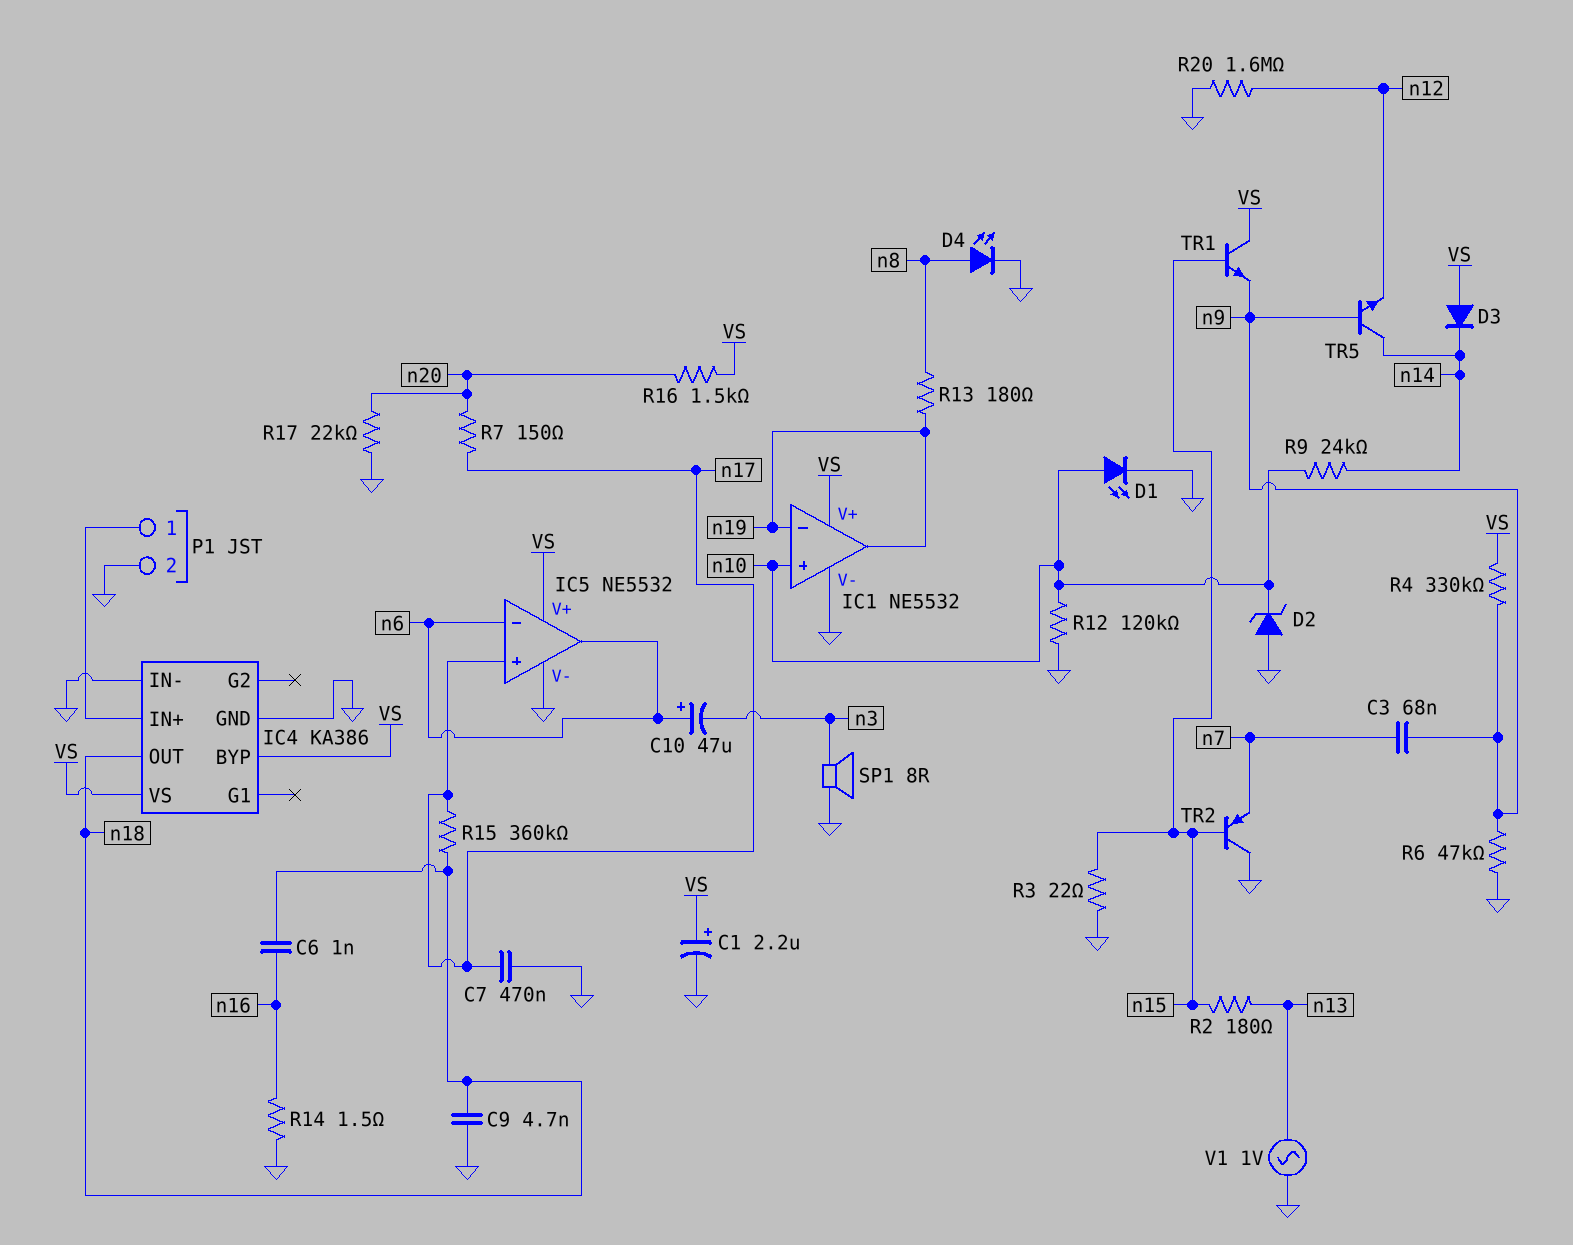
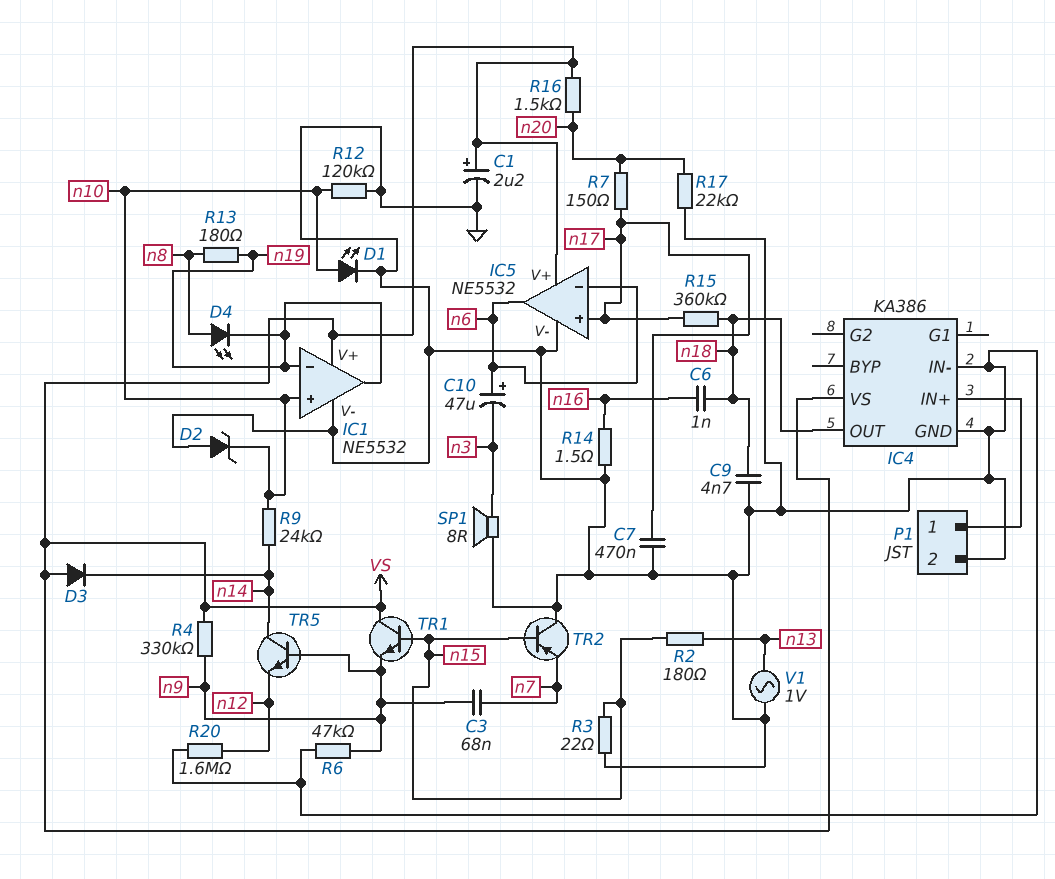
D4: LED (A n8, K GND) -> LED (A n8, K n19)
IC4 pin BYP: VS -> none

